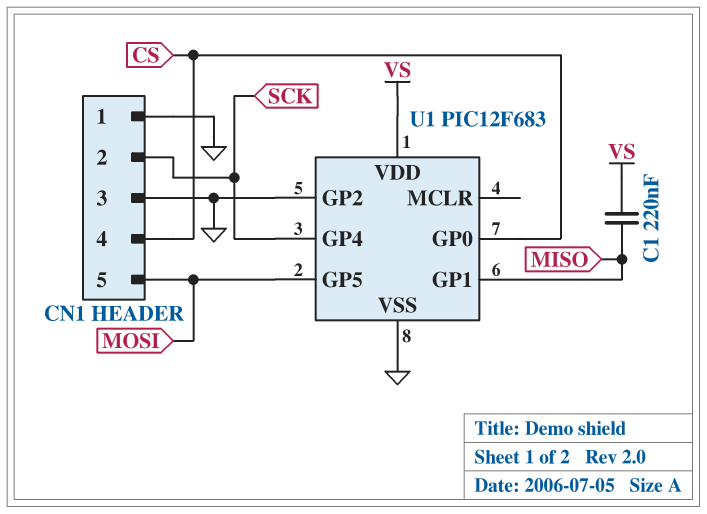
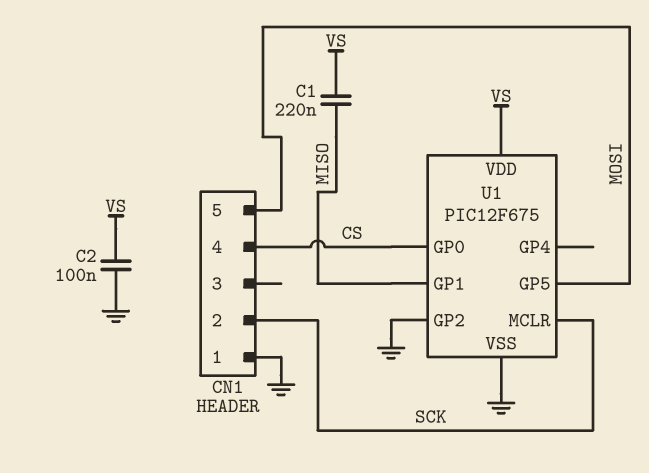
C2: none -> 100nF (GND, VS)
CN1 pin 3: GND -> none
U1: PIC12F683 -> PIC12F675
U1 pin GP4: SCK -> none
U1 pin MCLR: none -> SCK

